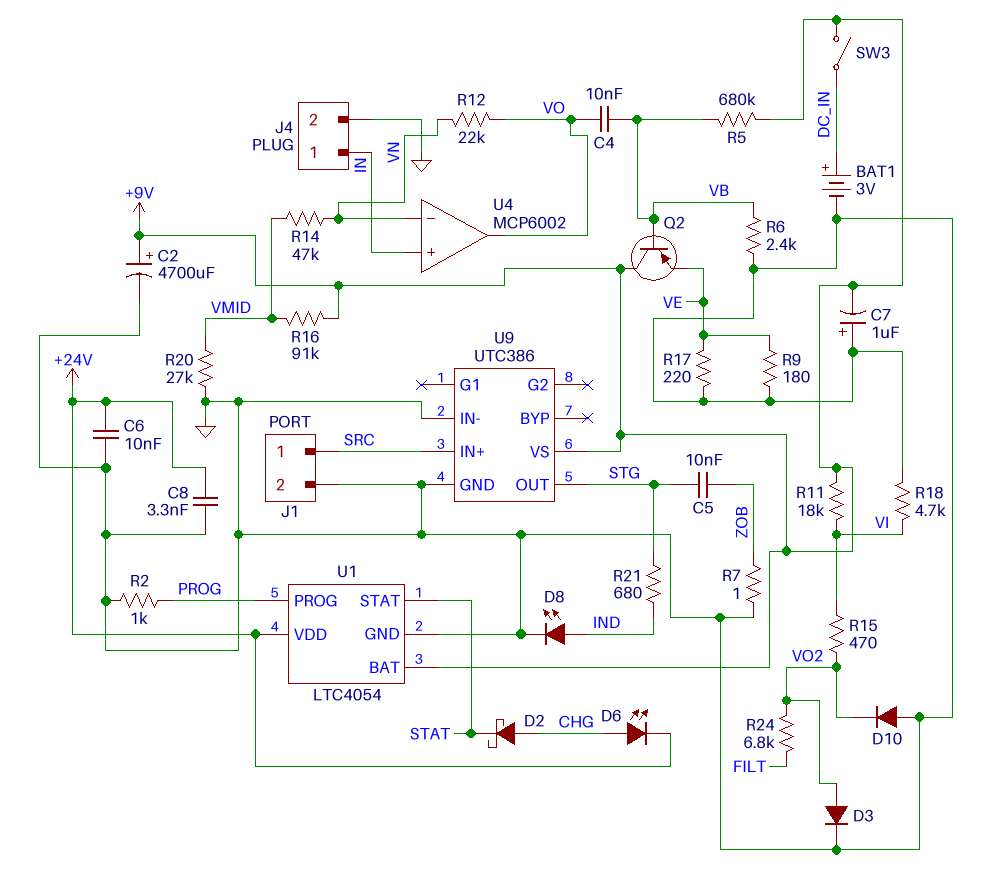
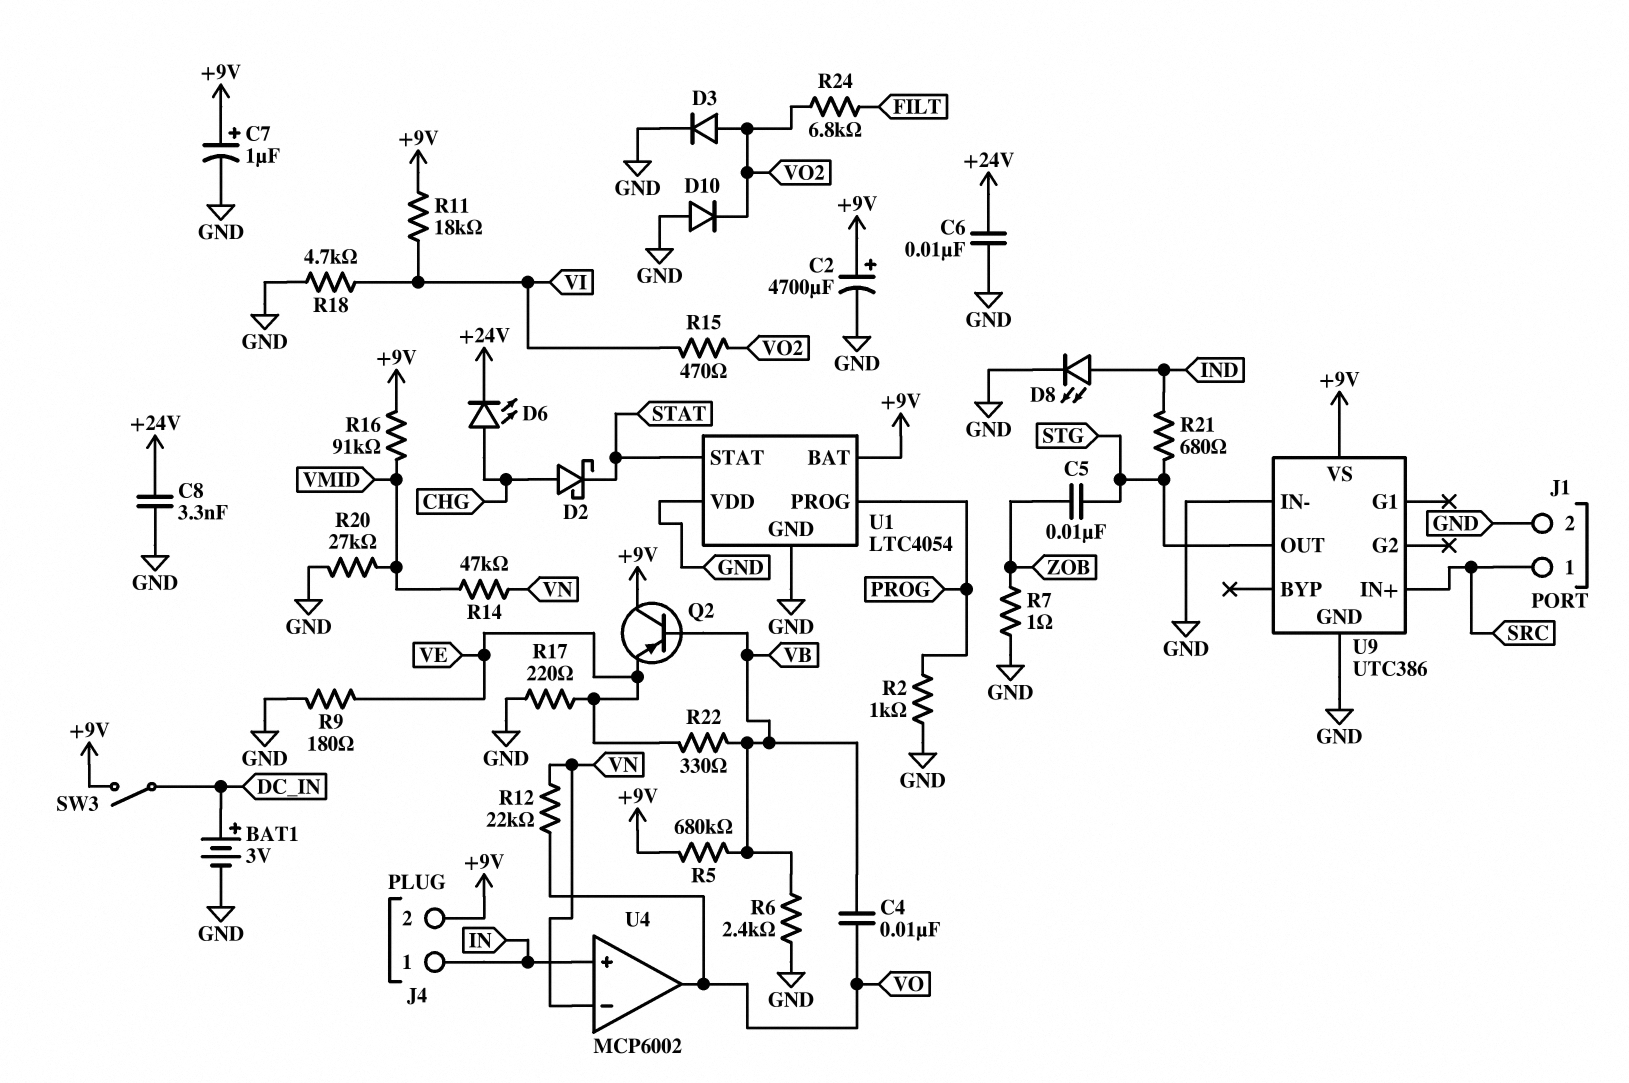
C7: 1uF (plus GND, minus +9V) -> 1uF (plus +9V, minus GND)
J4 pin 2: GND -> +9V
R22: none -> 330 (VB, VE)
U1 pin VDD: +24V -> GND

